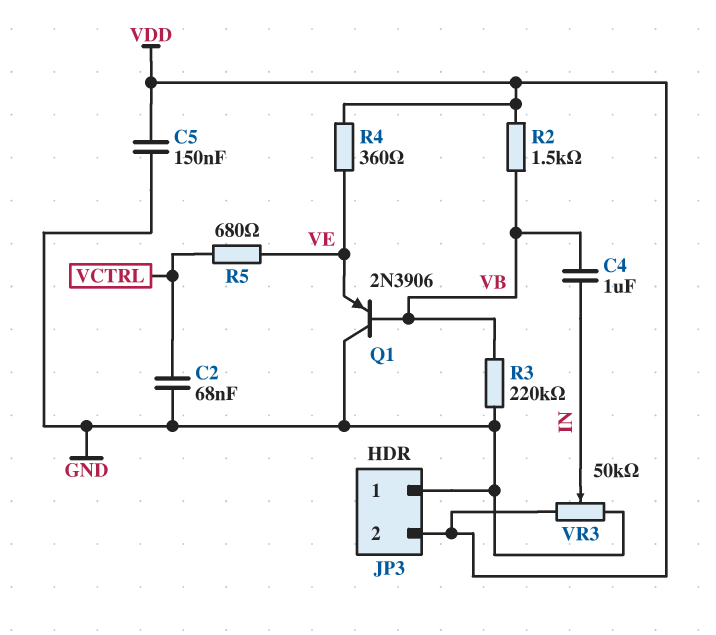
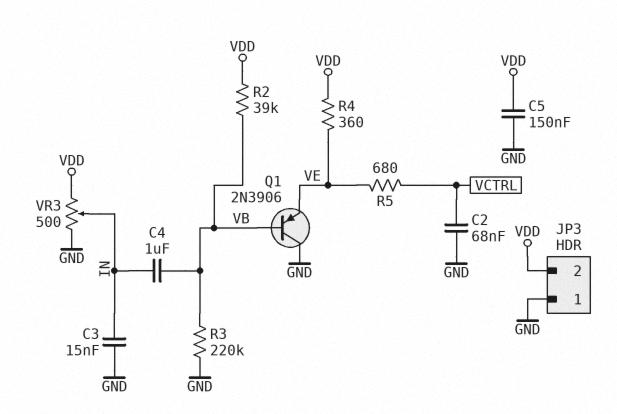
C3: none -> 15nF (GND, IN)
R2: 1.5k (VB, VDD) -> 39k (VB, VDD)
VR3: 50k (GND, VDD, wiper IN) -> 500 (GND, VDD, wiper IN)

